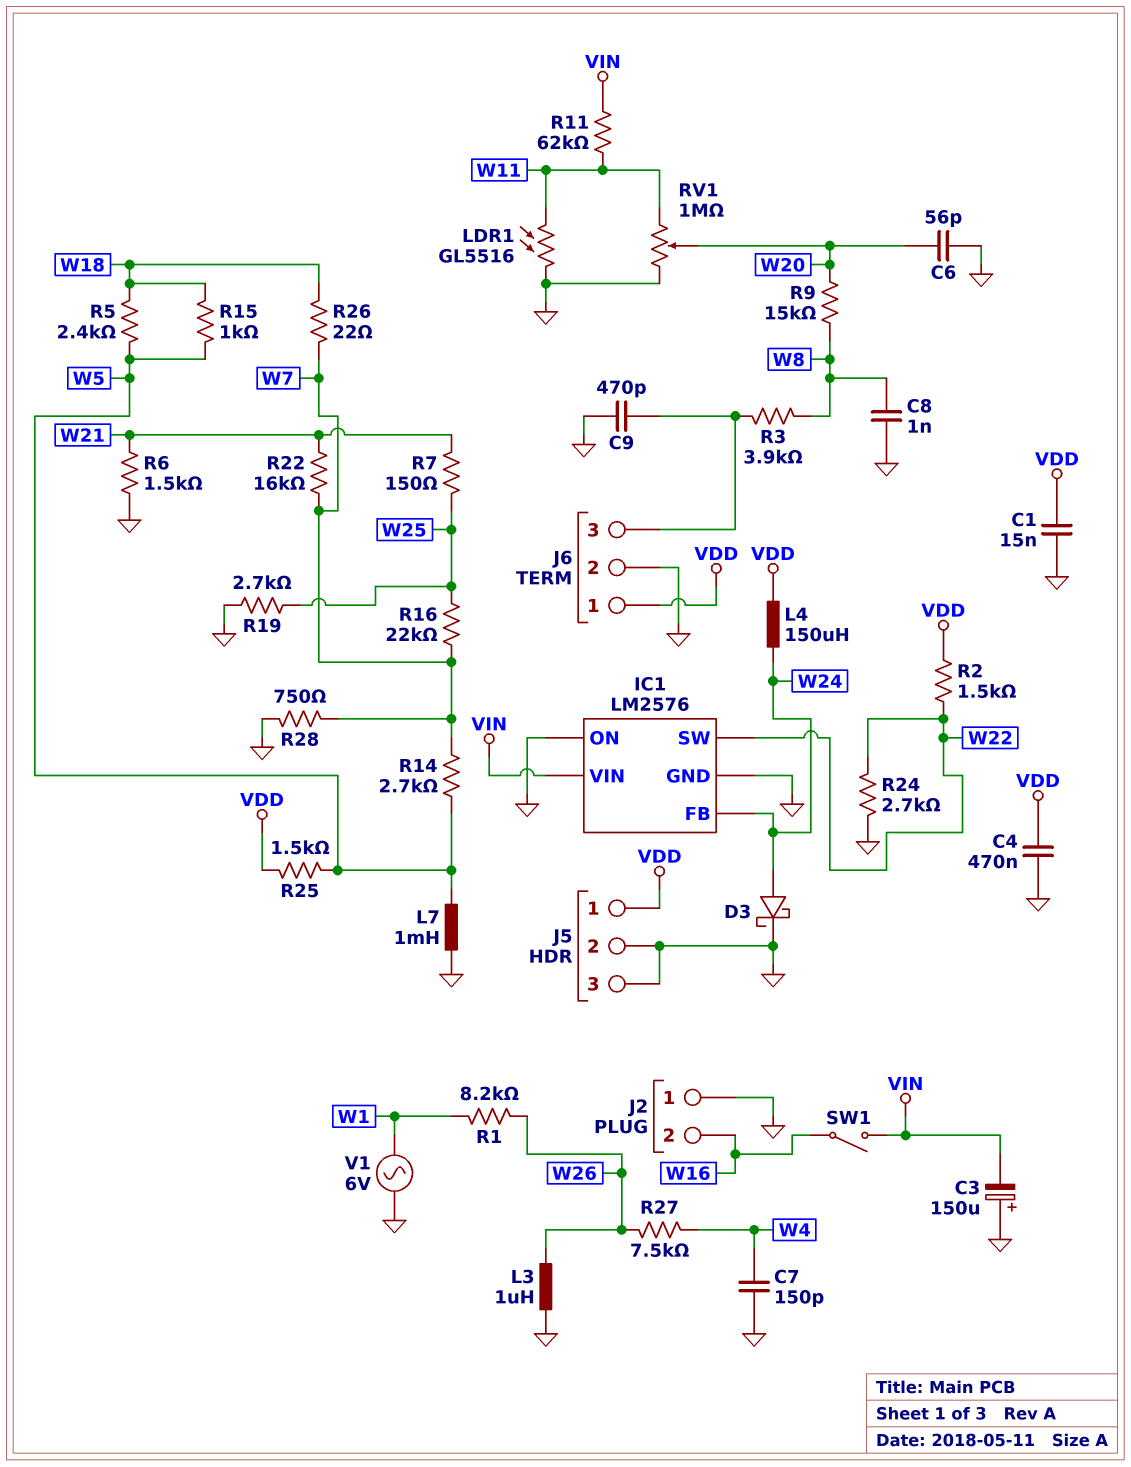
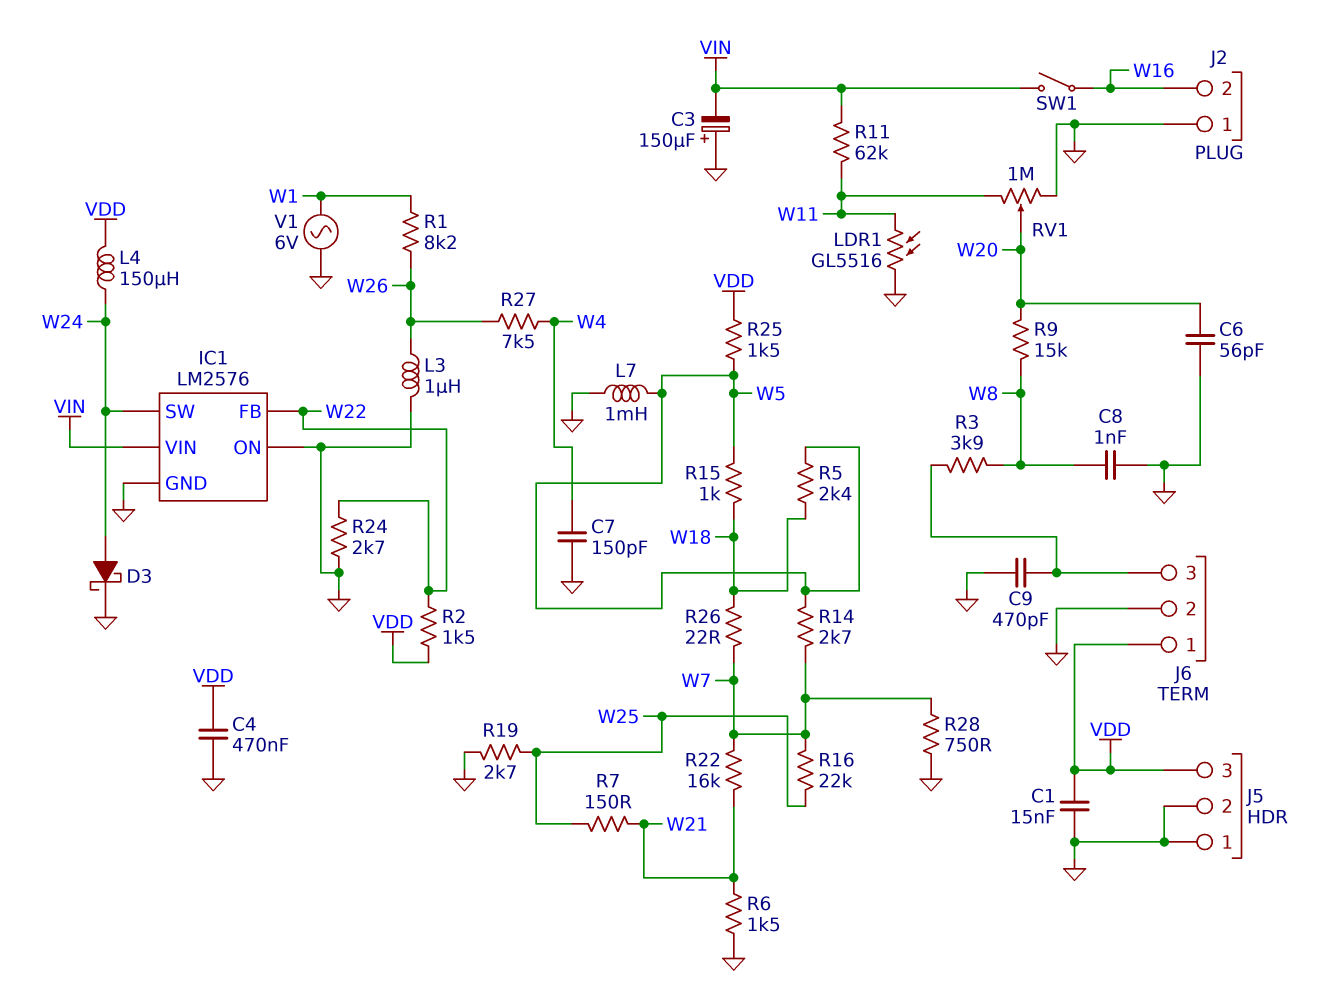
IC1 pin FB: W24 -> W22
IC1 pin SW: W22 -> W24
J5 pin 1: VDD -> GND
J5 pin 3: GND -> VDD

